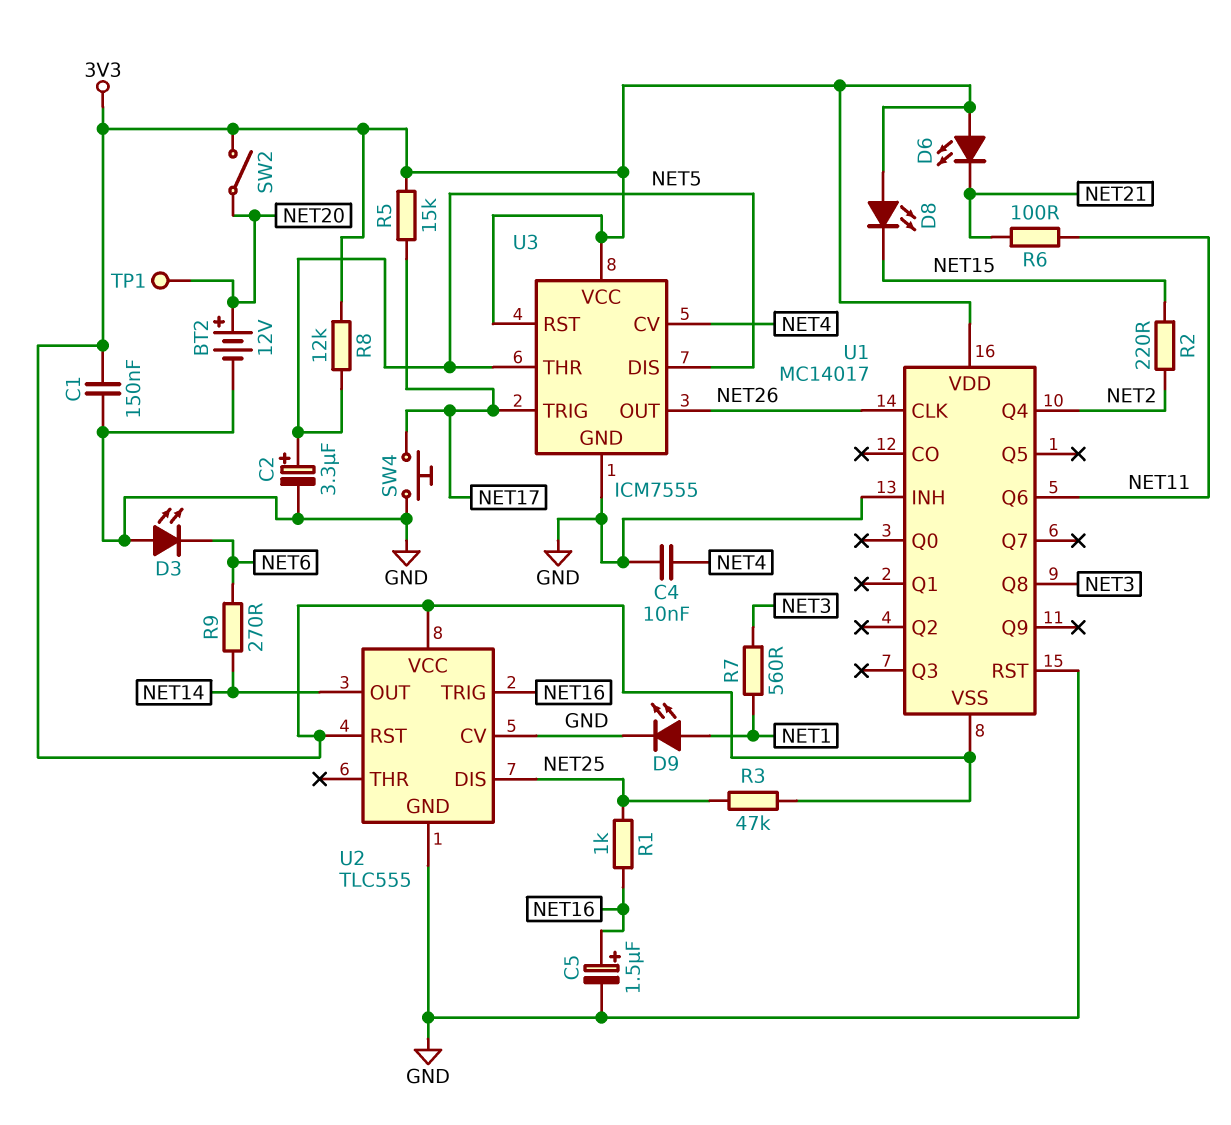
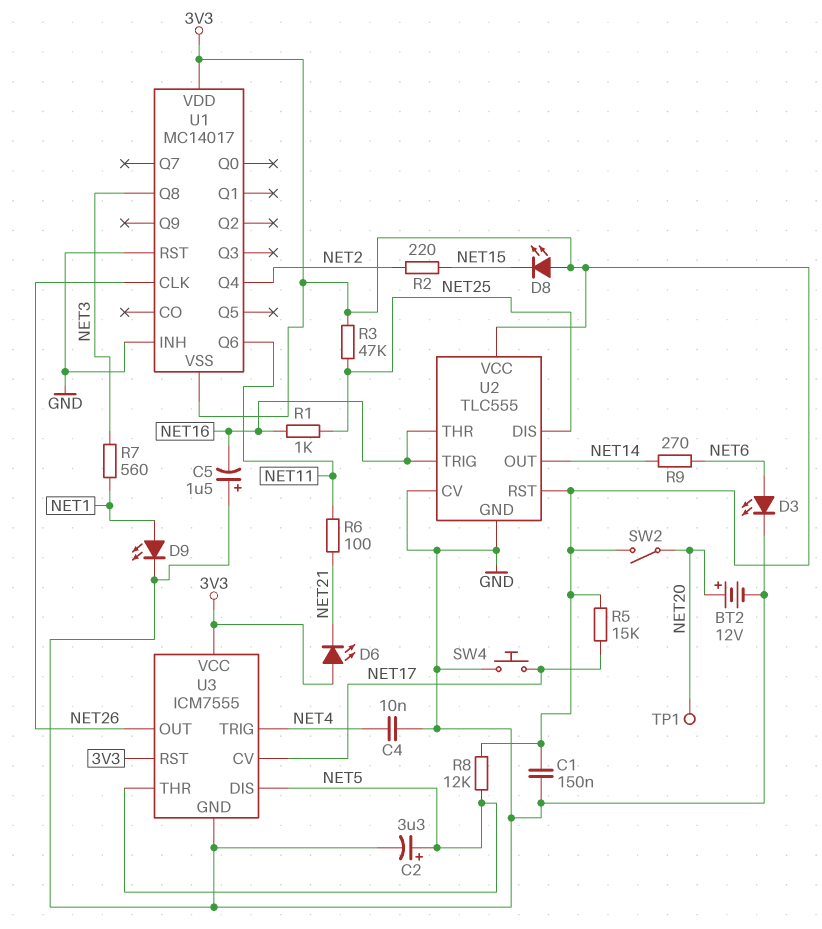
C5: 1.5uF (plus NET16, minus GND) -> 1.5uF (plus GND, minus NET16)
D3: LED (A GND, K NET6) -> LED (A NET6, K GND)
U2 pin THR: none -> NET16
U3 pin CV: NET4 -> NET17
U3 pin TRIG: NET17 -> NET4

